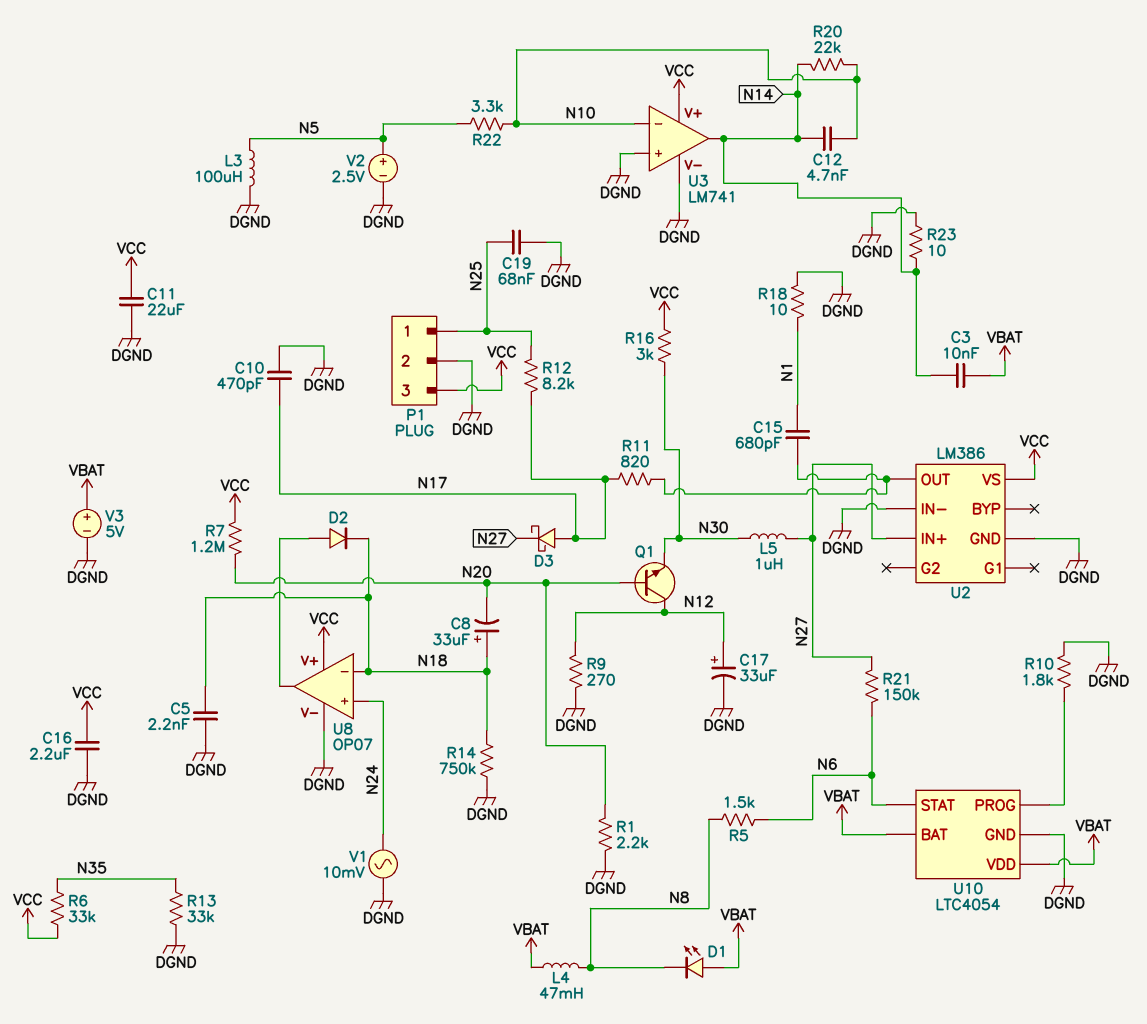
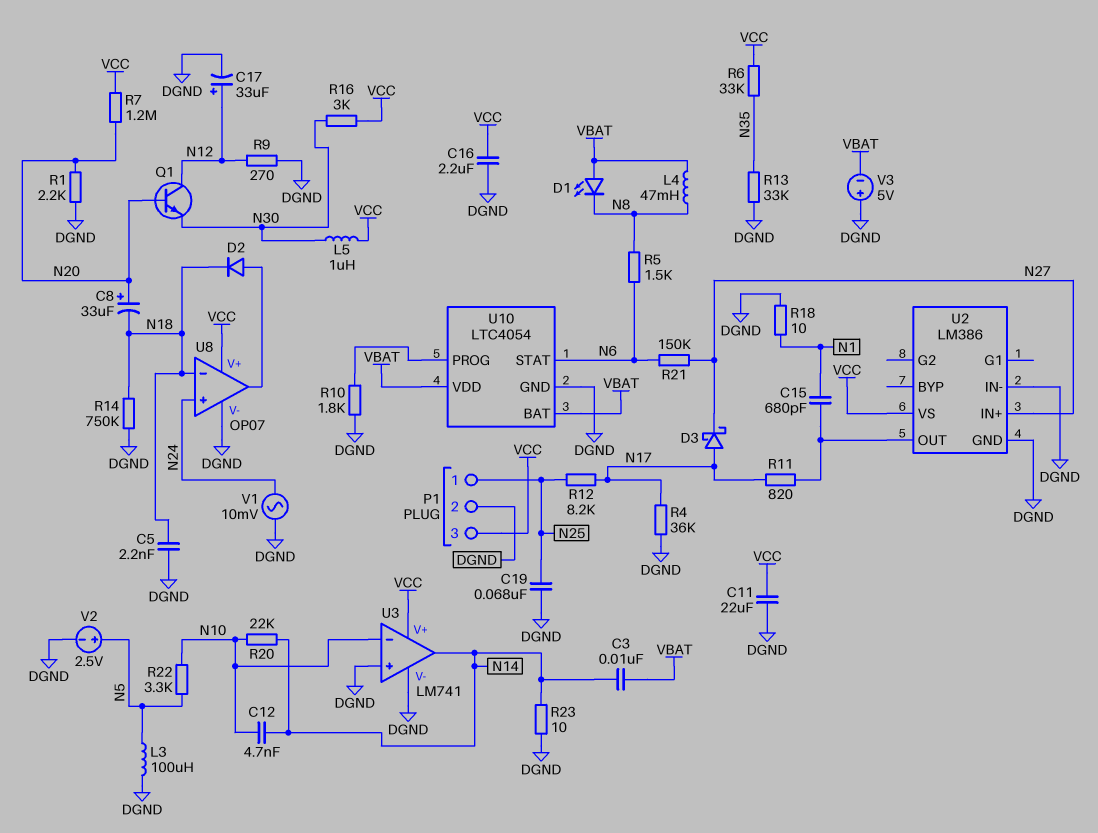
C8: 33uF (plus N18, minus N20) -> 33uF (plus N20, minus N18)
C10: 470pF (DGND, N17) -> none
L5: 1uH (N27, N30) -> 1uH (N30, VCC)
R4: none -> 36k (DGND, N17)
V3: 5V (plus VBAT, minus DGND) -> 5V (plus DGND, minus VBAT)

